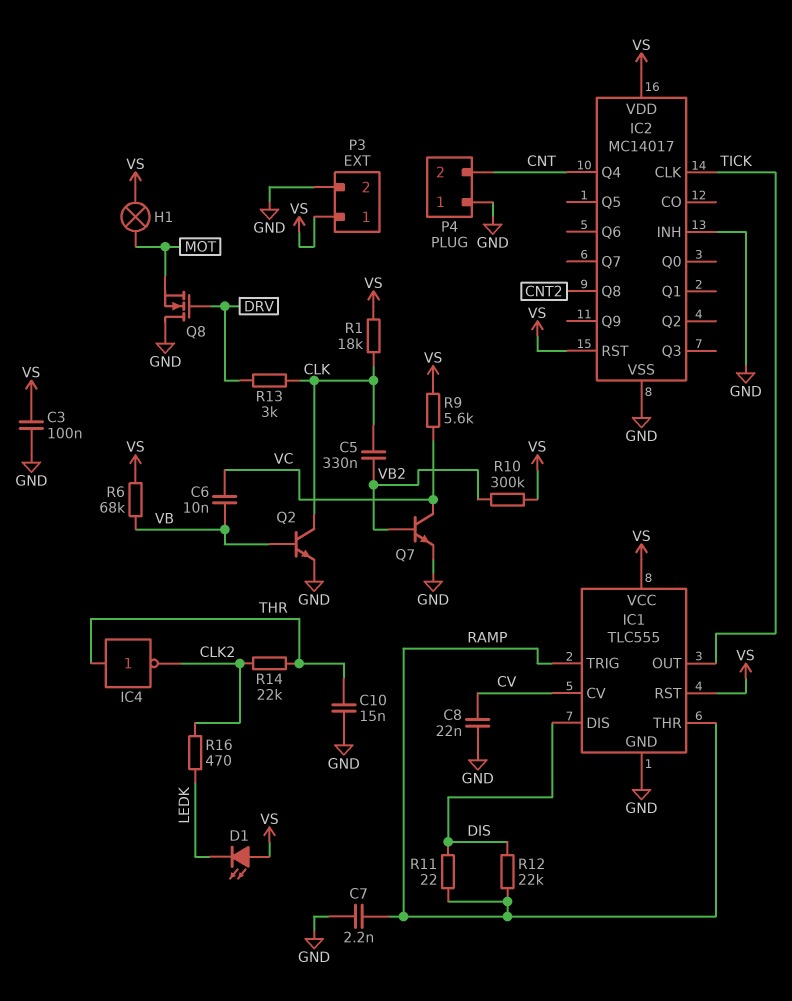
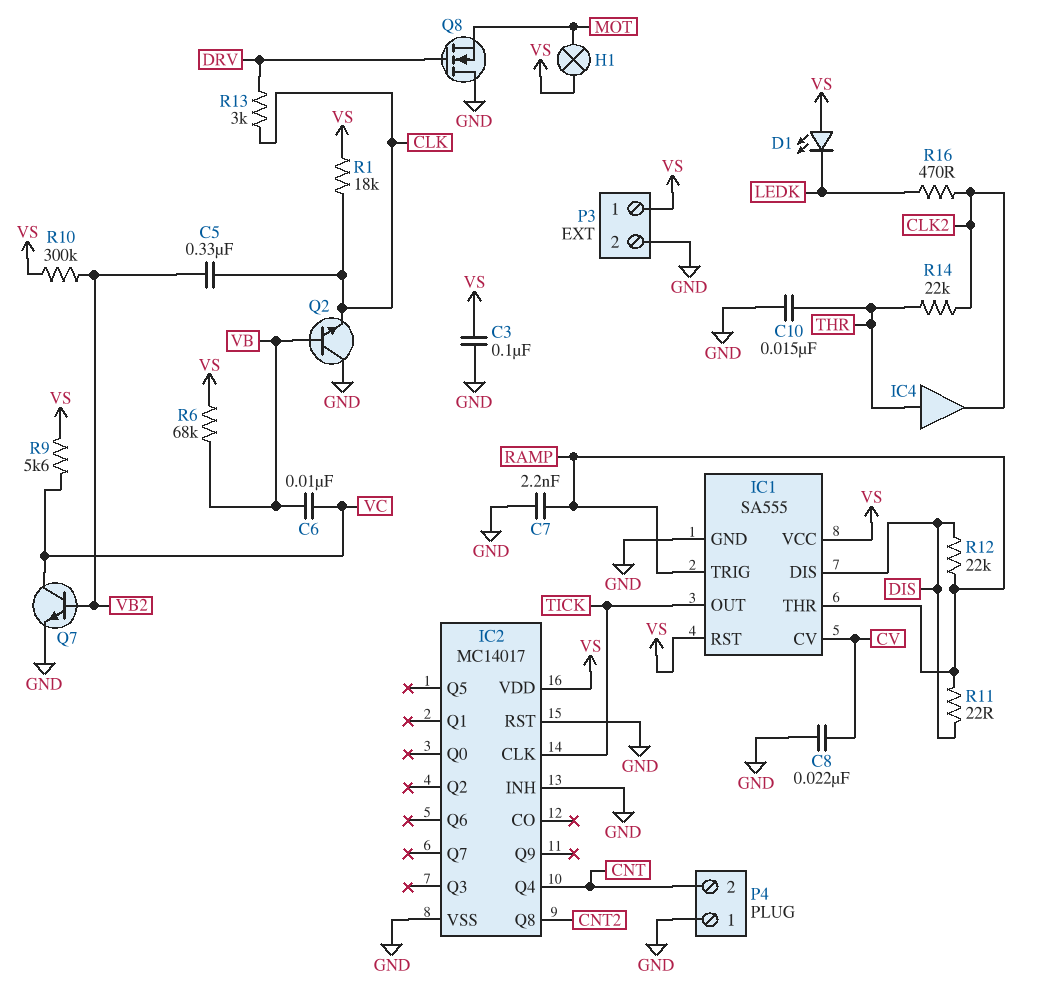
IC1: TLC555 -> SA555
IC2 pin RST: VS -> GND
IC4: NOT (in THR, out CLK2) -> buffer (in THR, out CLK2)
Q2: NPN (B VB, C CLK, E GND) -> NPN (B VB, C GND, E CLK)

